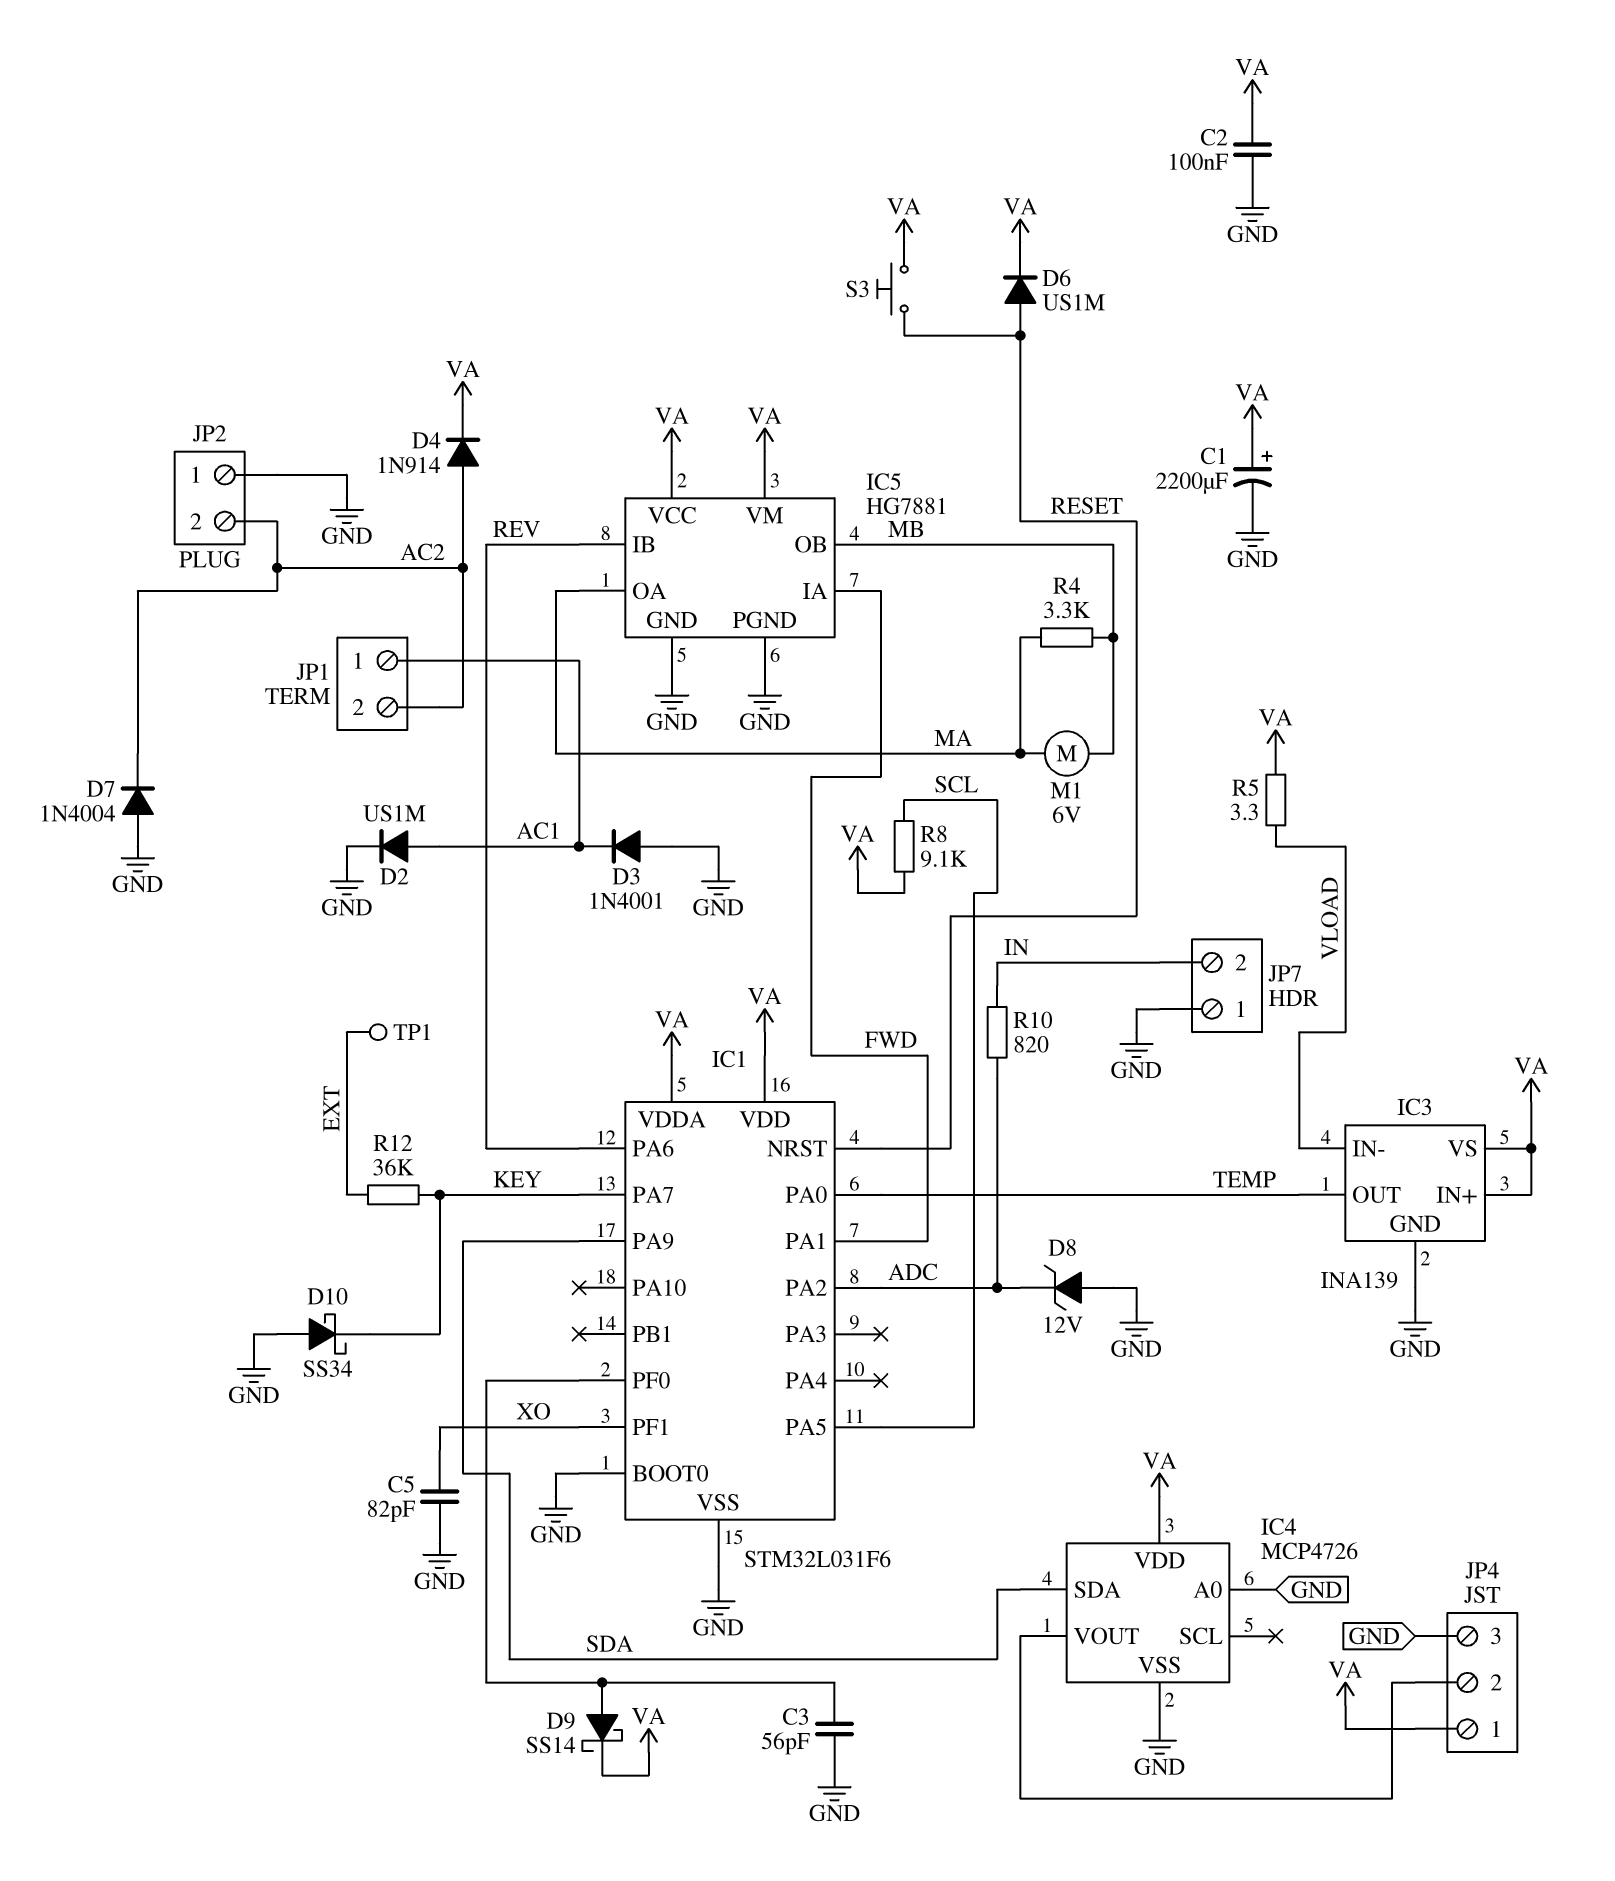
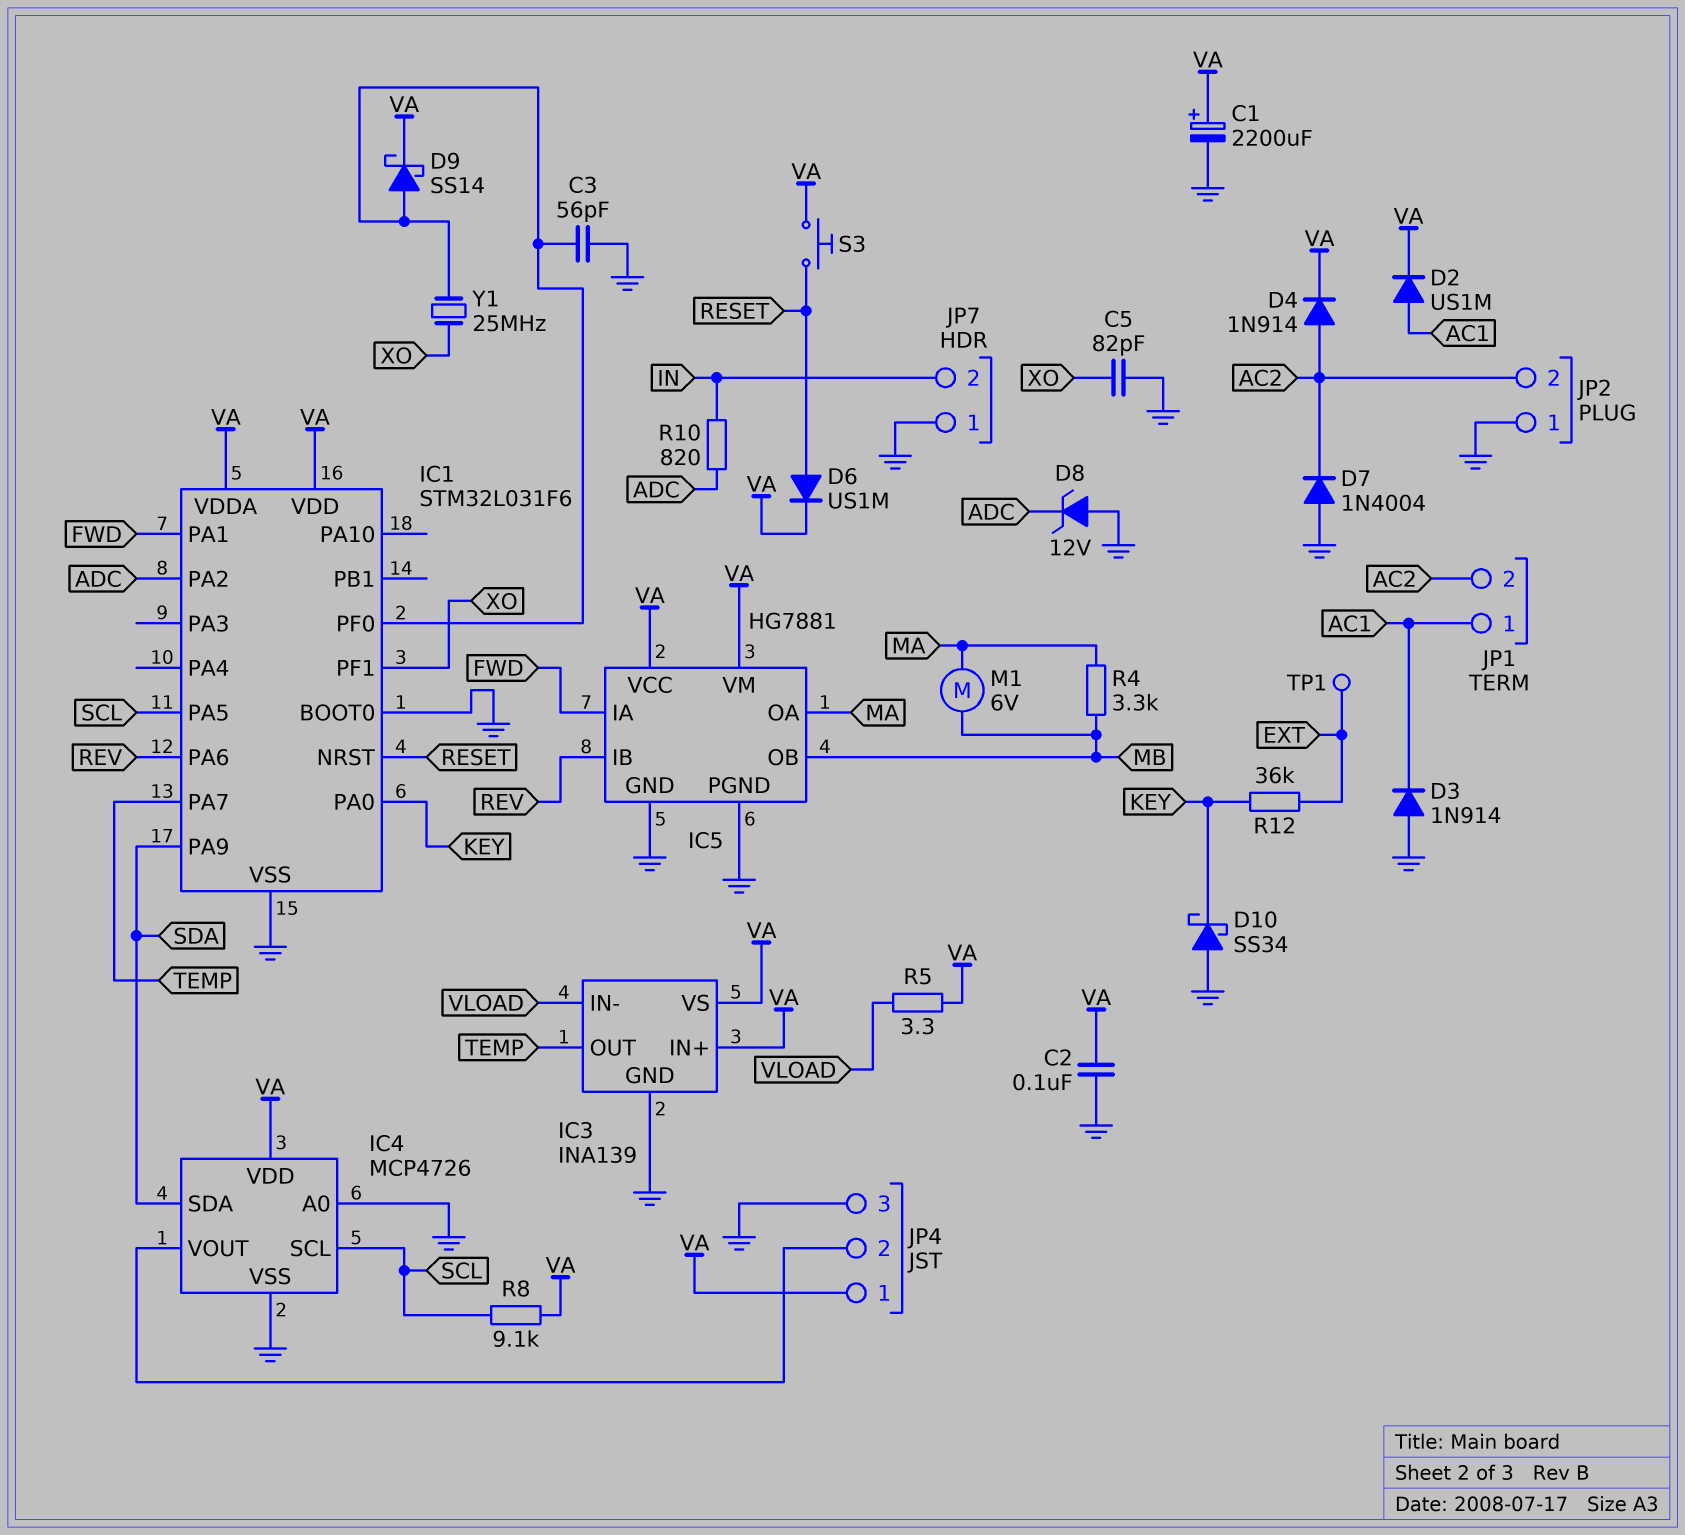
D2: diode US1M (A AC1, K GND) -> diode US1M (A AC1, K VA)
D3: diode 1N4001 (A GND, K AC1) -> diode 1N914 (A GND, K AC1)
IC1 pin PA0: TEMP -> KEY
IC1 pin PA7: KEY -> TEMP
IC4 pin SCL: none -> SCL
Y1: none -> 25MHz (IC1/PF0, XO)

